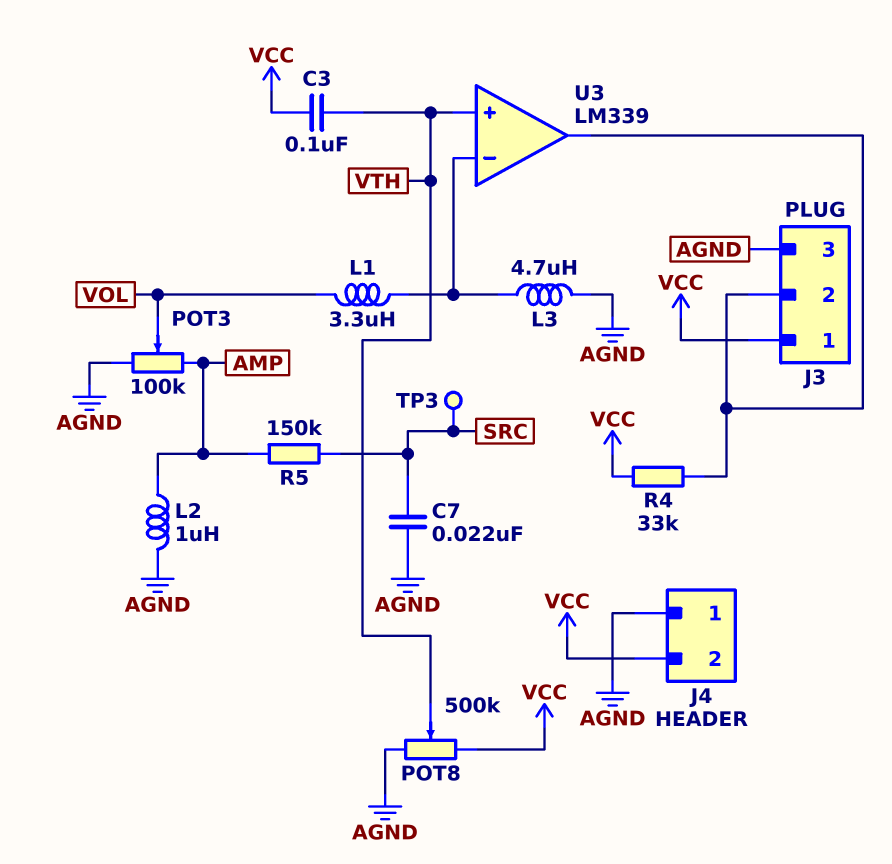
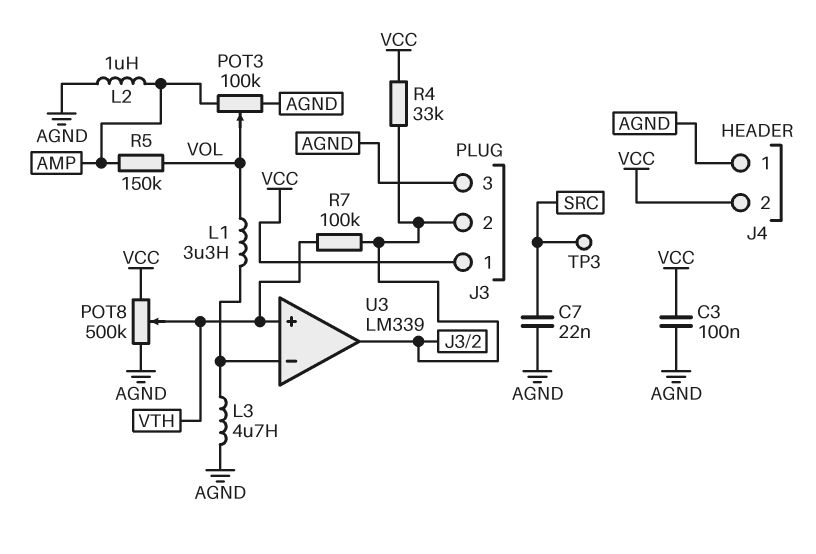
C3: 100nF (VCC, VTH) -> 100nF (AGND, VCC)
R5: 150k (AMP, SRC) -> 150k (AMP, VOL)
R7: none -> 100k (J3/2, VTH)

